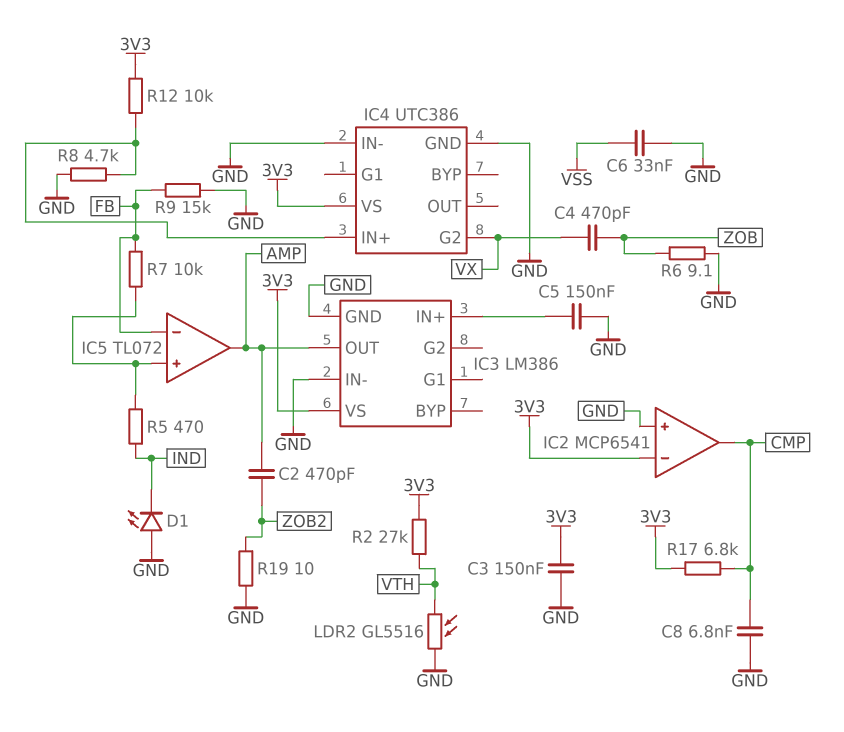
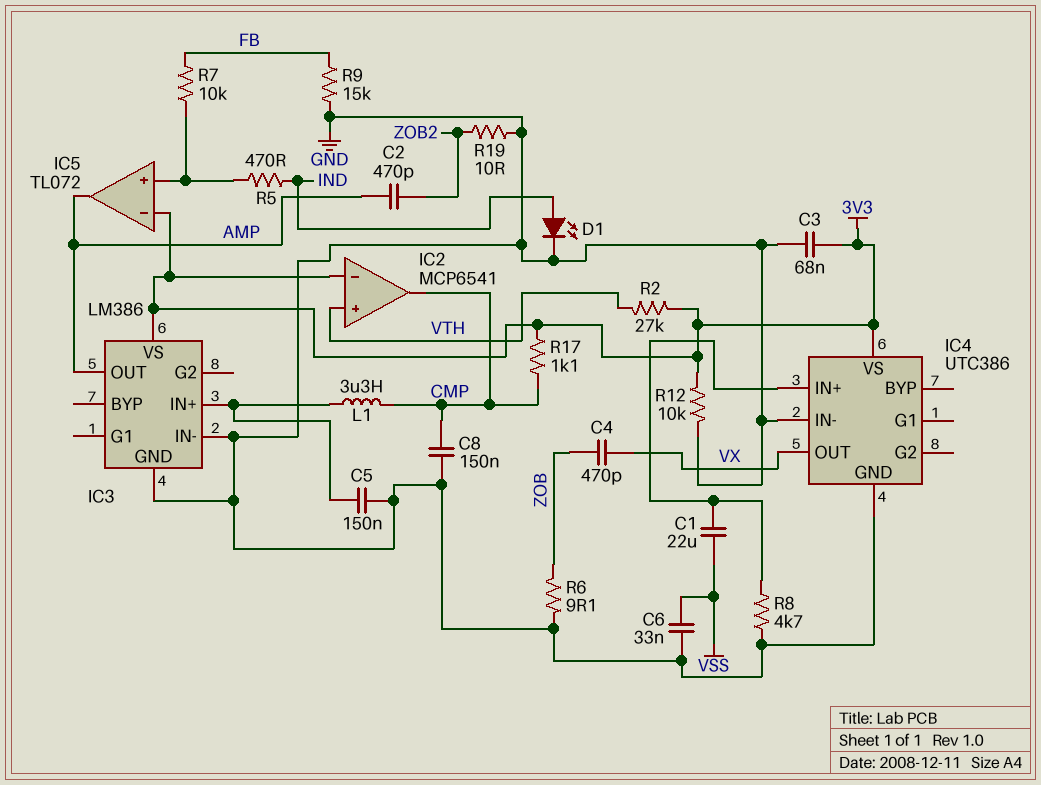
C1: none -> 22uF (IC4/IN+, VSS)
C3: 150nF (3V3, GND) -> 68nF (3V3, GND)
C8: 6.8nF (CMP, GND) -> 150nF (CMP, GND)
D1: LED (A GND, K IND) -> LED (A IND, K GND)
IC2 pin in+: GND -> VTH
IC4 pin G2: VX -> none
IC4 pin OUT: none -> VX
IC5 pin in-: FB -> 3V3
L1: none -> 3.3uH (CMP, IC3/IN+)
LDR2: GL5516 (GND, VTH) -> none
R12: 10k (3V3, IC4/IN+) -> 10k (3V3, GND)
R17: 6.8k (3V3, CMP) -> 1.1k (3V3, CMP)

